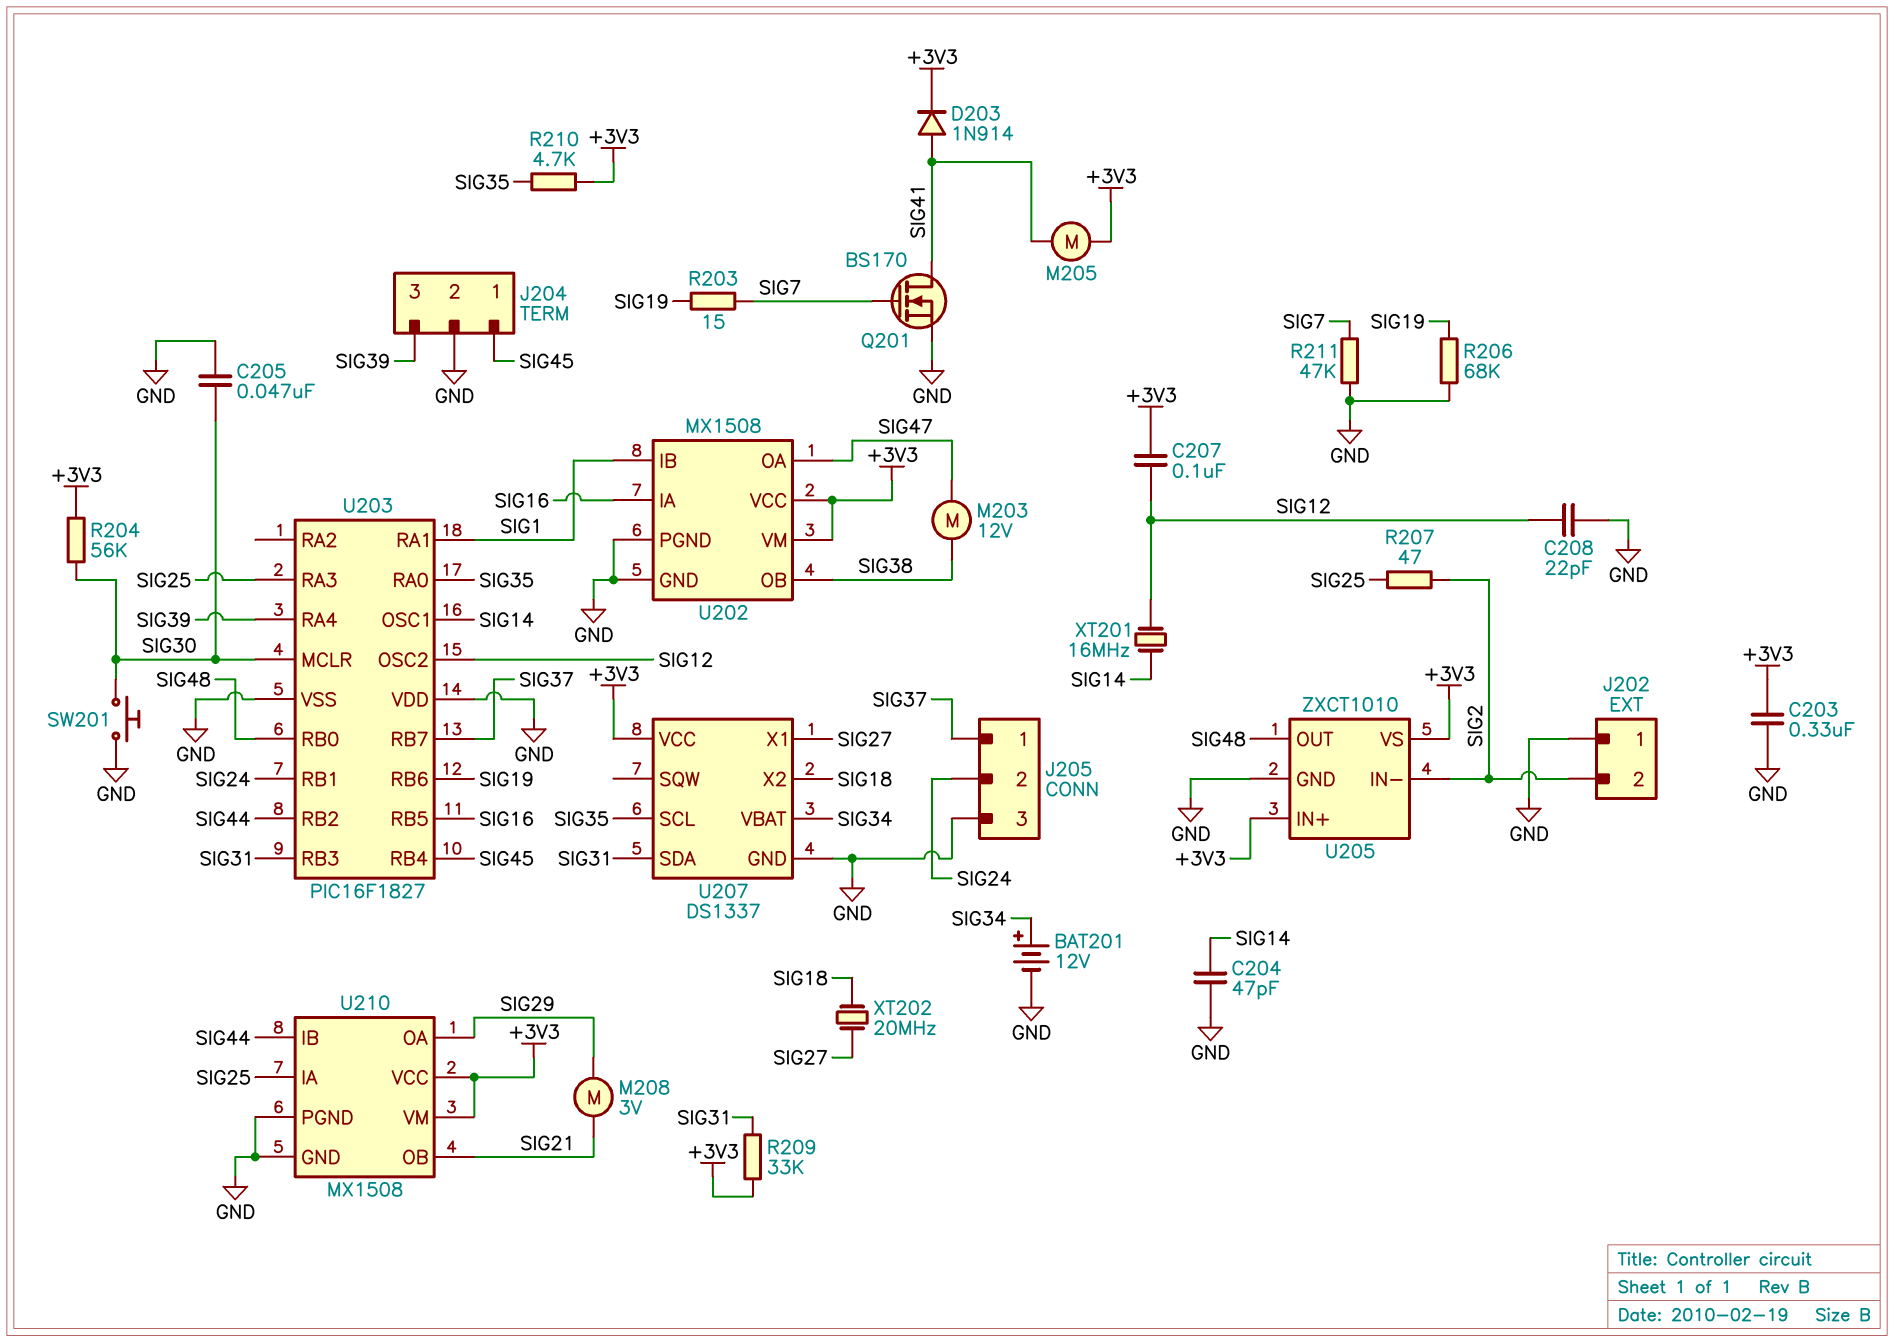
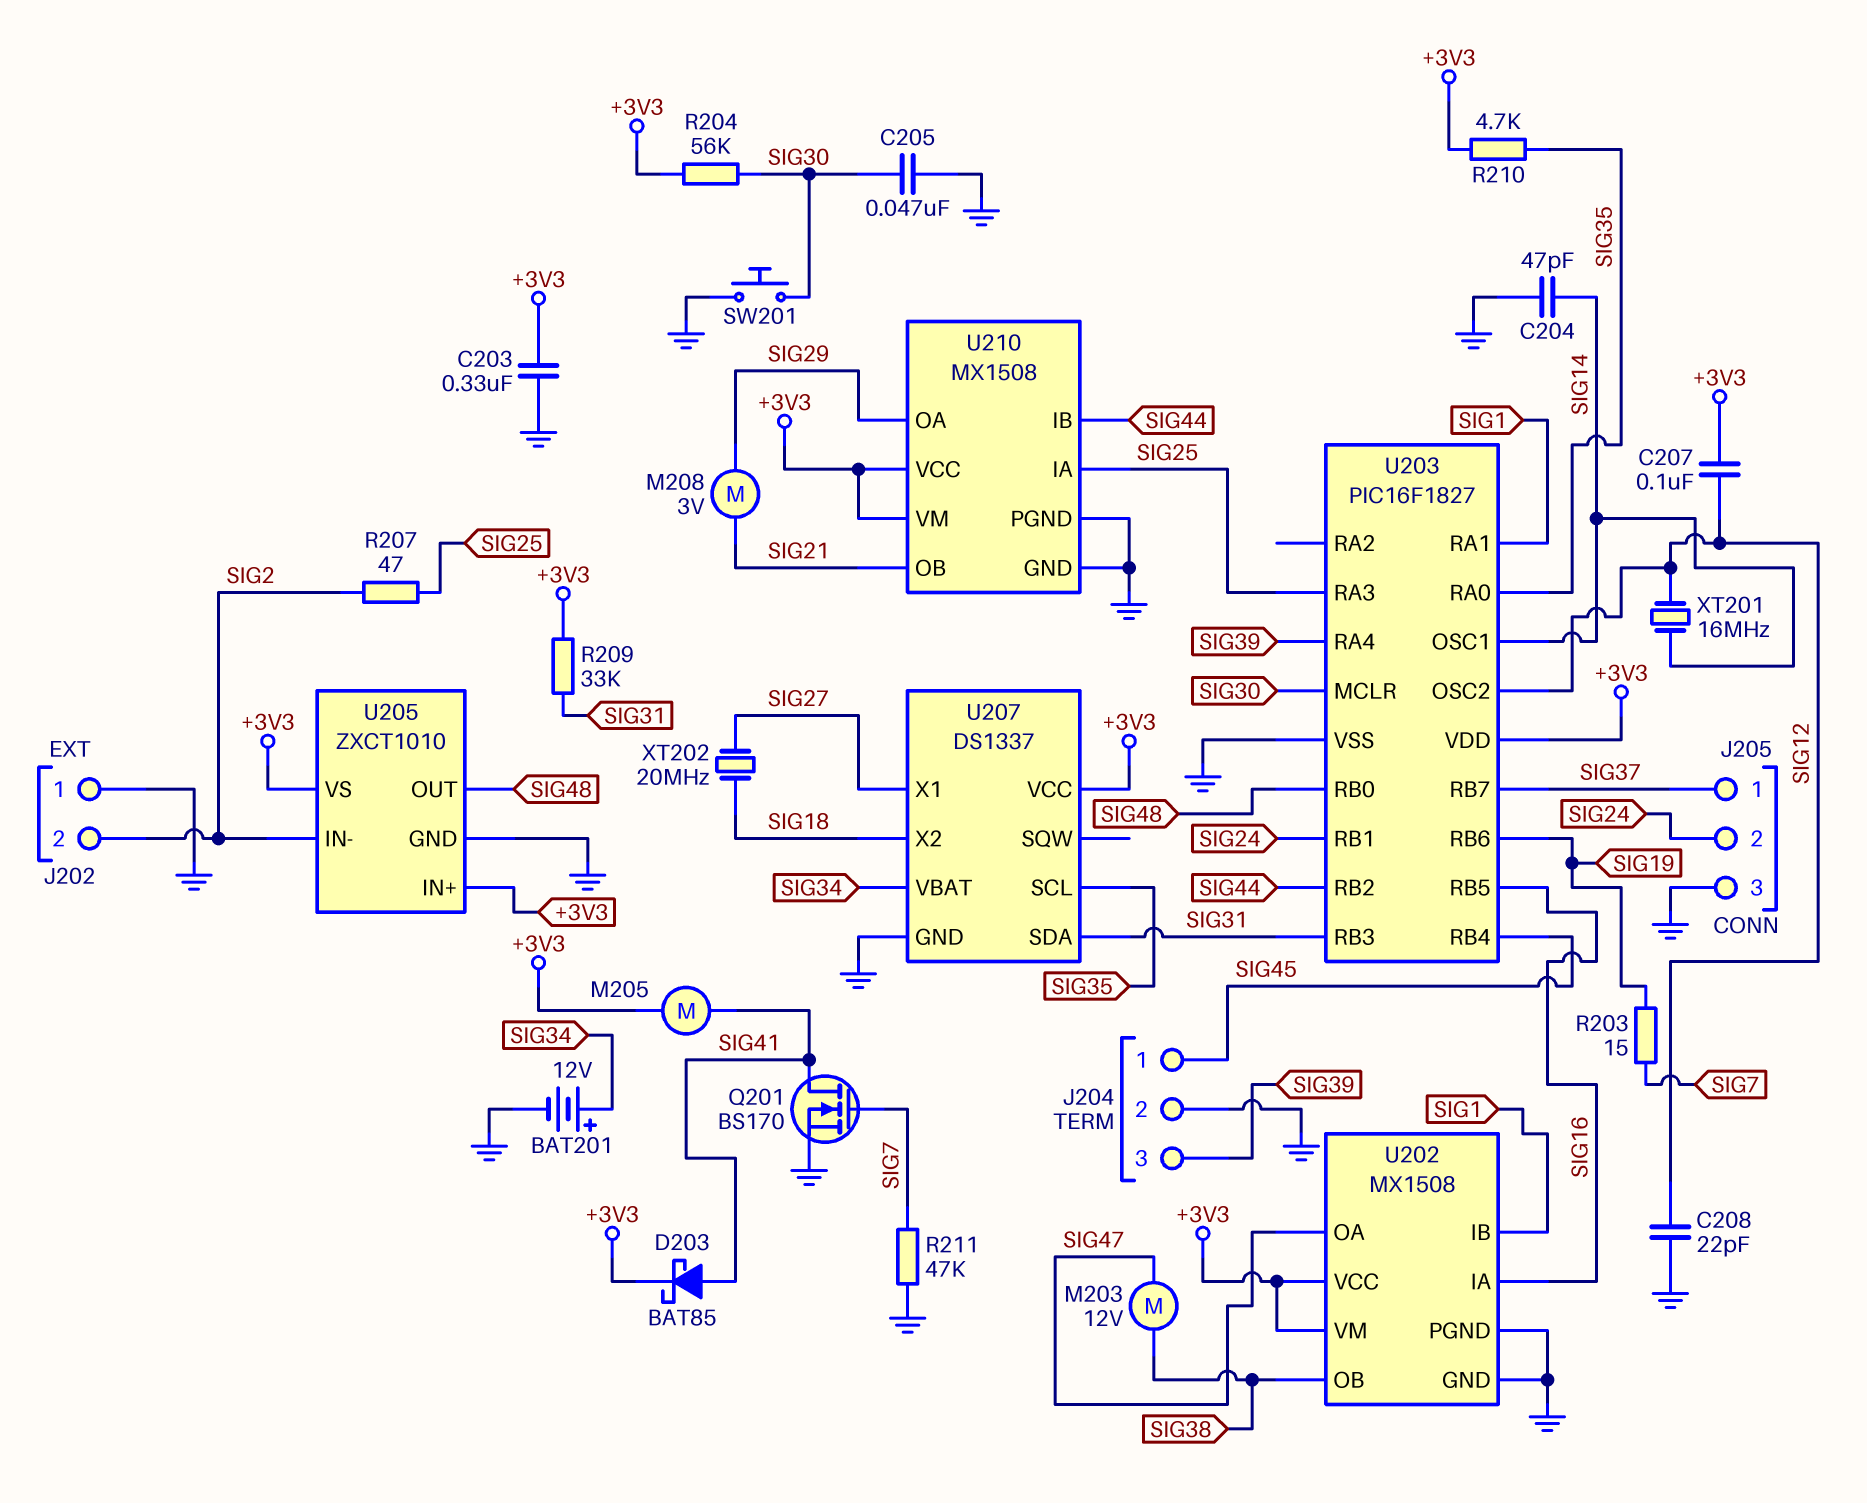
D203: diode 1N914 (A SIG41, K +3V3) -> schottky BAT85 (A SIG41, K +3V3)
R206: 68k (GND, SIG19) -> none
U203 pin VDD: GND -> +3V3

